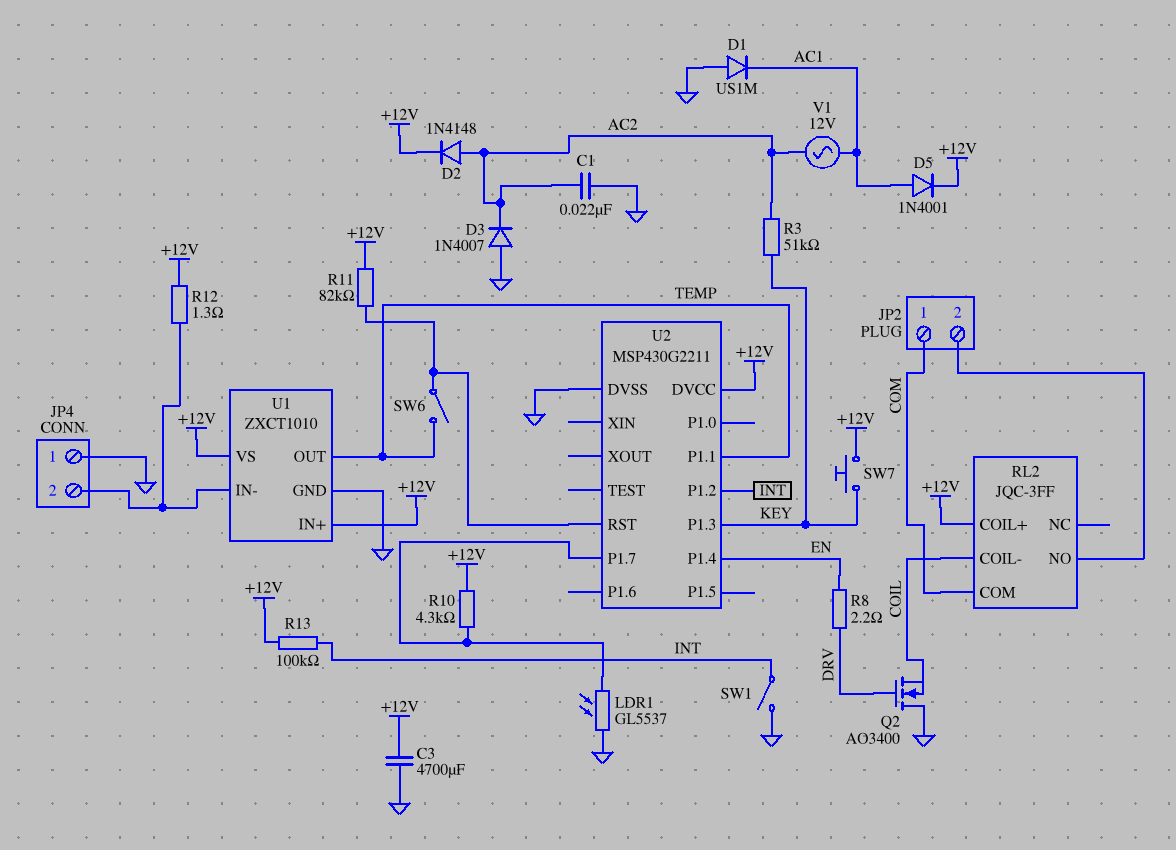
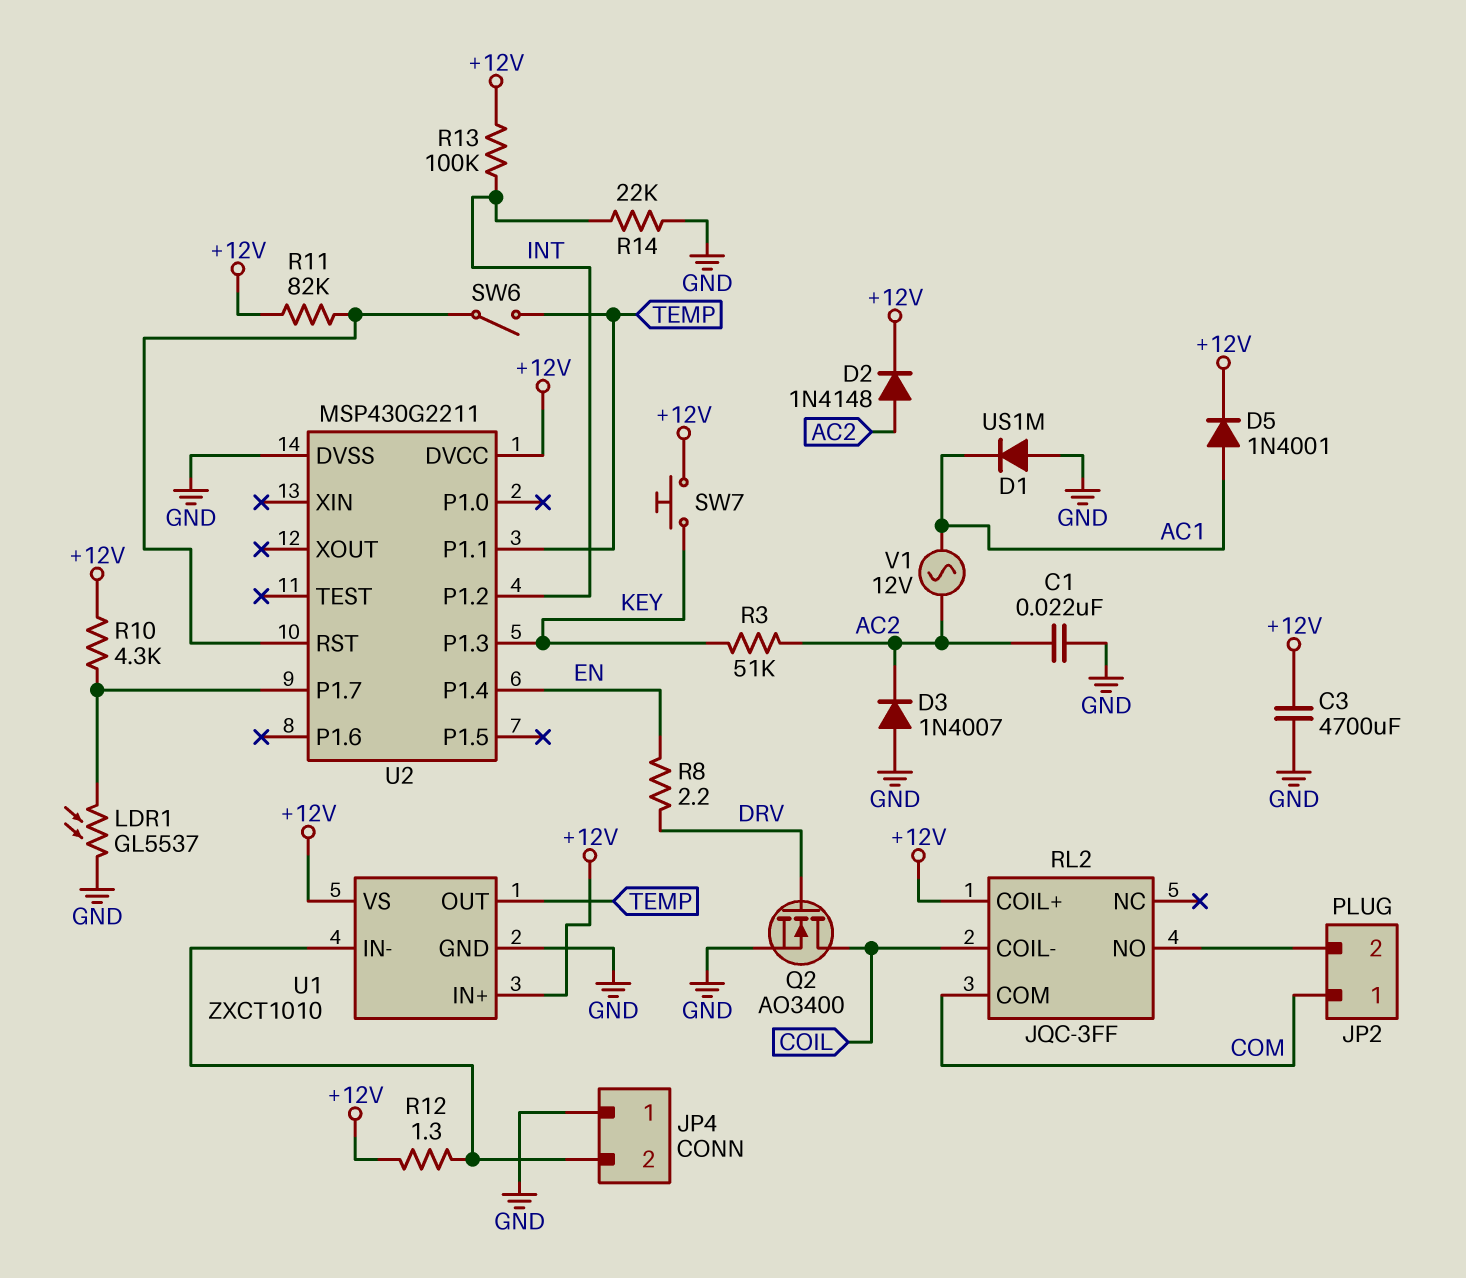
Q2: NMOS AO3400 (G DRV, D GND, S COIL) -> NMOS AO3400 (G DRV, D COIL, S GND)
R14: none -> 22k (GND, INT)
SW1: switch (GND, INT) -> none

